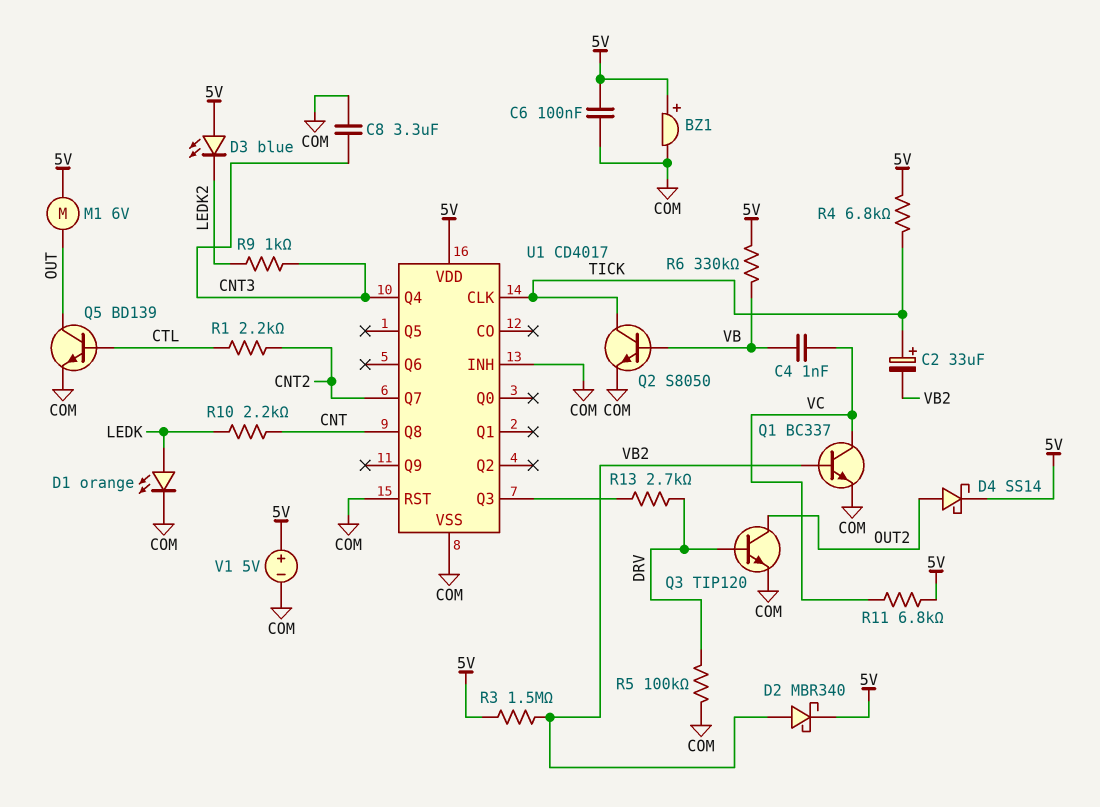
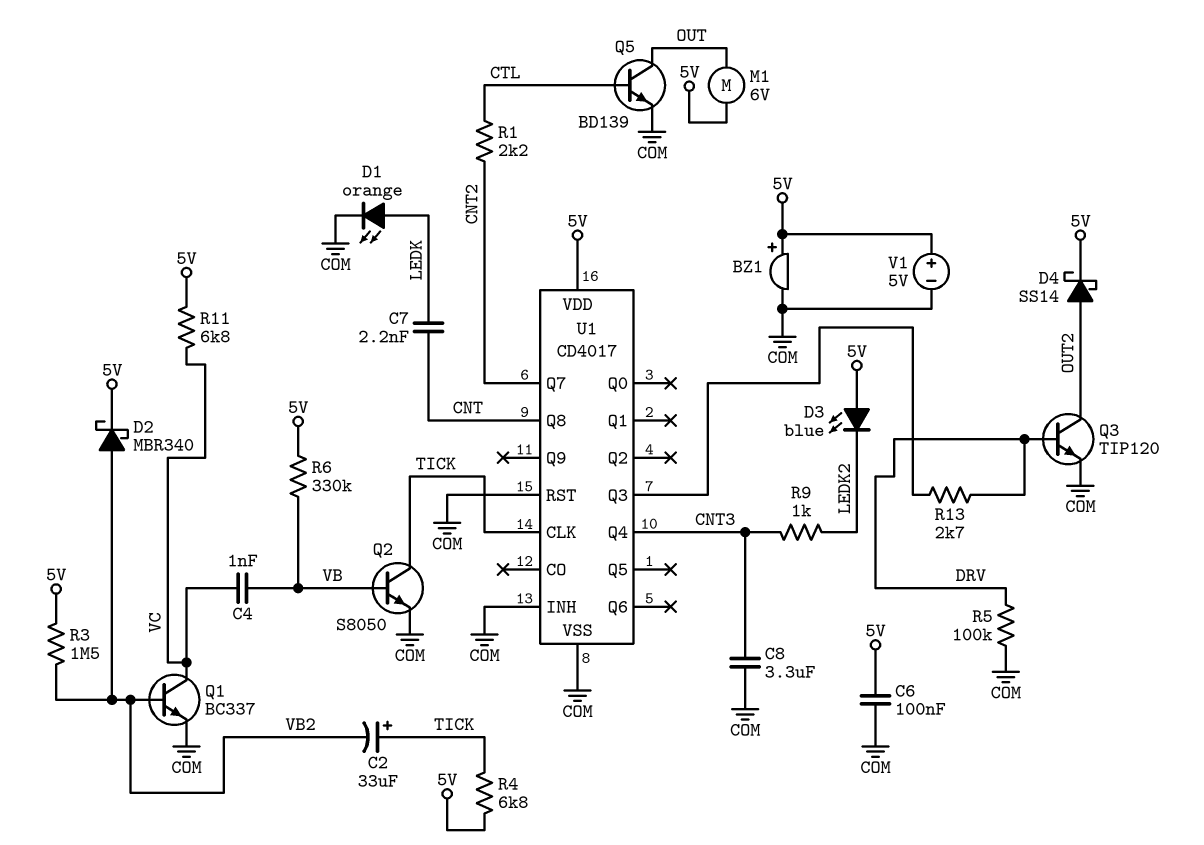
C7: none -> 2.2nF (CNT, LEDK)
R10: 2.2k (CNT, LEDK) -> none

